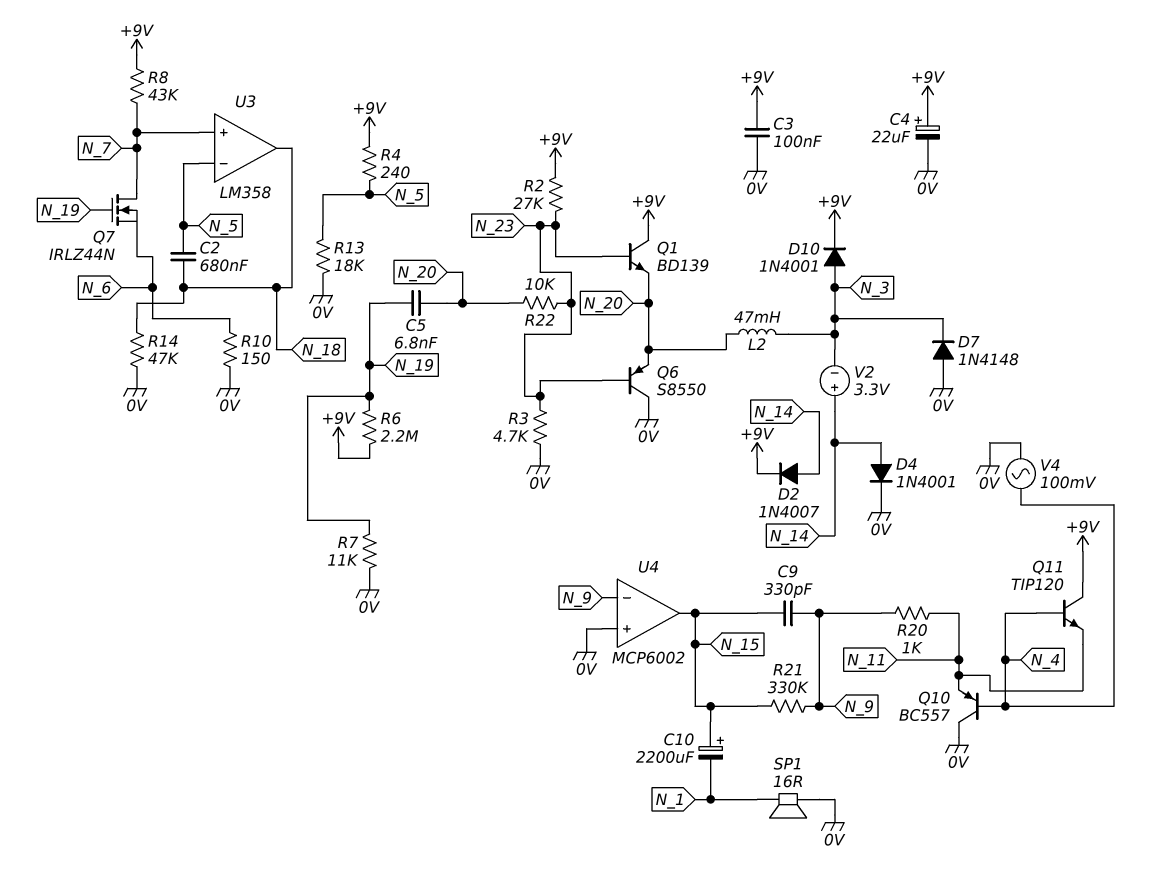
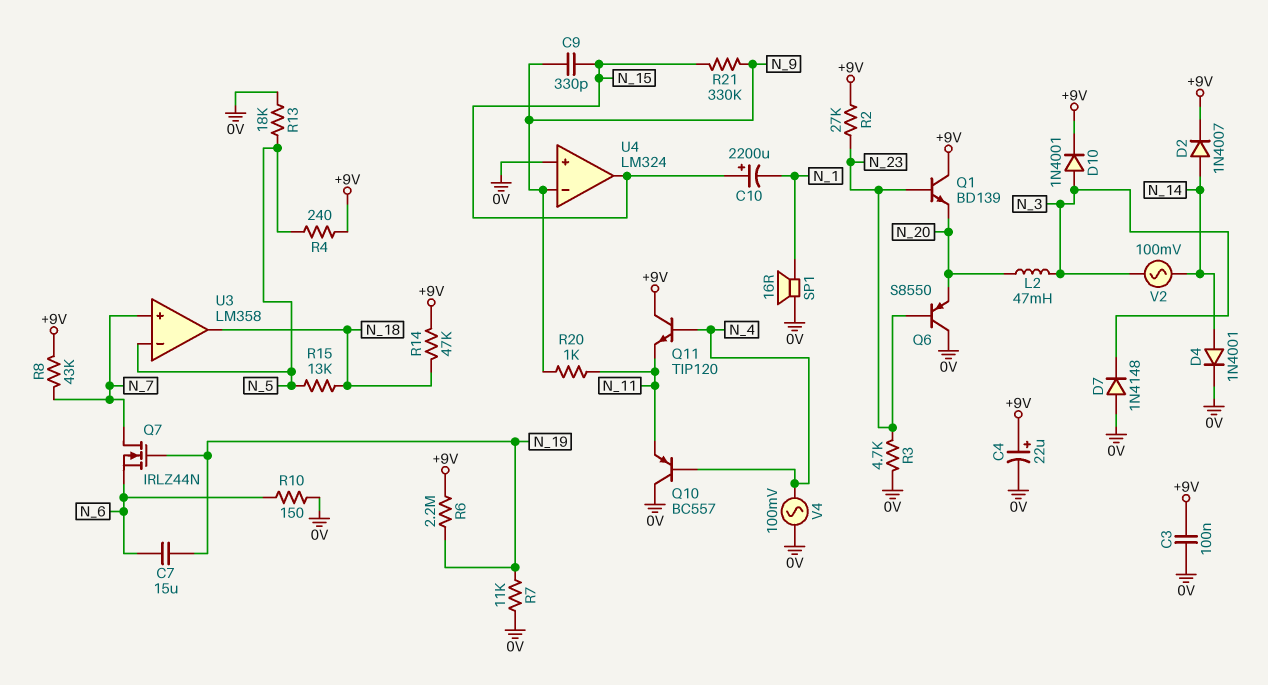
C2: 680nF (N_5, N_18) -> none
C5: 6.8nF (N_19, N_20) -> none
C7: none -> 15uF (N_6, N_19)
R14: 47k (0V, N_18) -> 47k (+9V, N_18)
R15: none -> 13k (N_5, N_18)
R22: 10k (N_20, N_23) -> none
U4: MCP6002 -> LM324
V2: 3.3V (plus N_14, minus N_3) -> AC 100mV (N_3, N_14)

